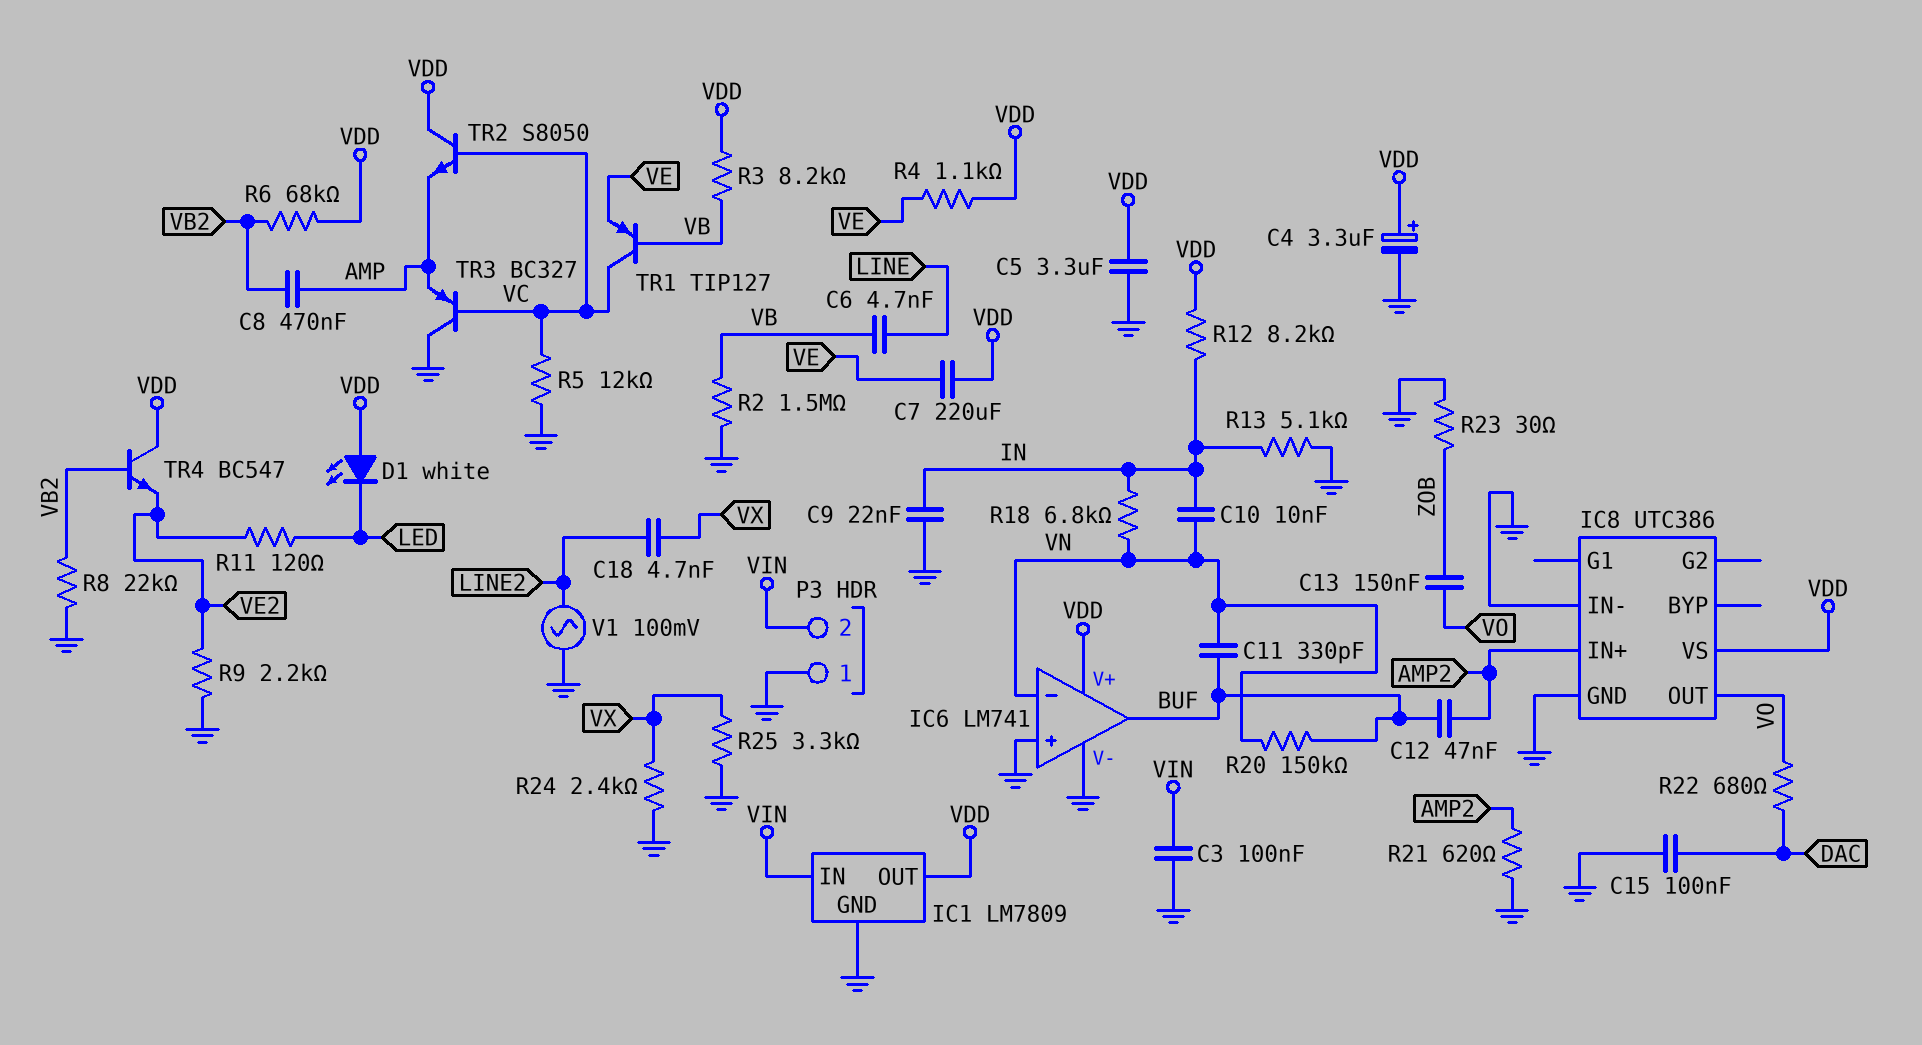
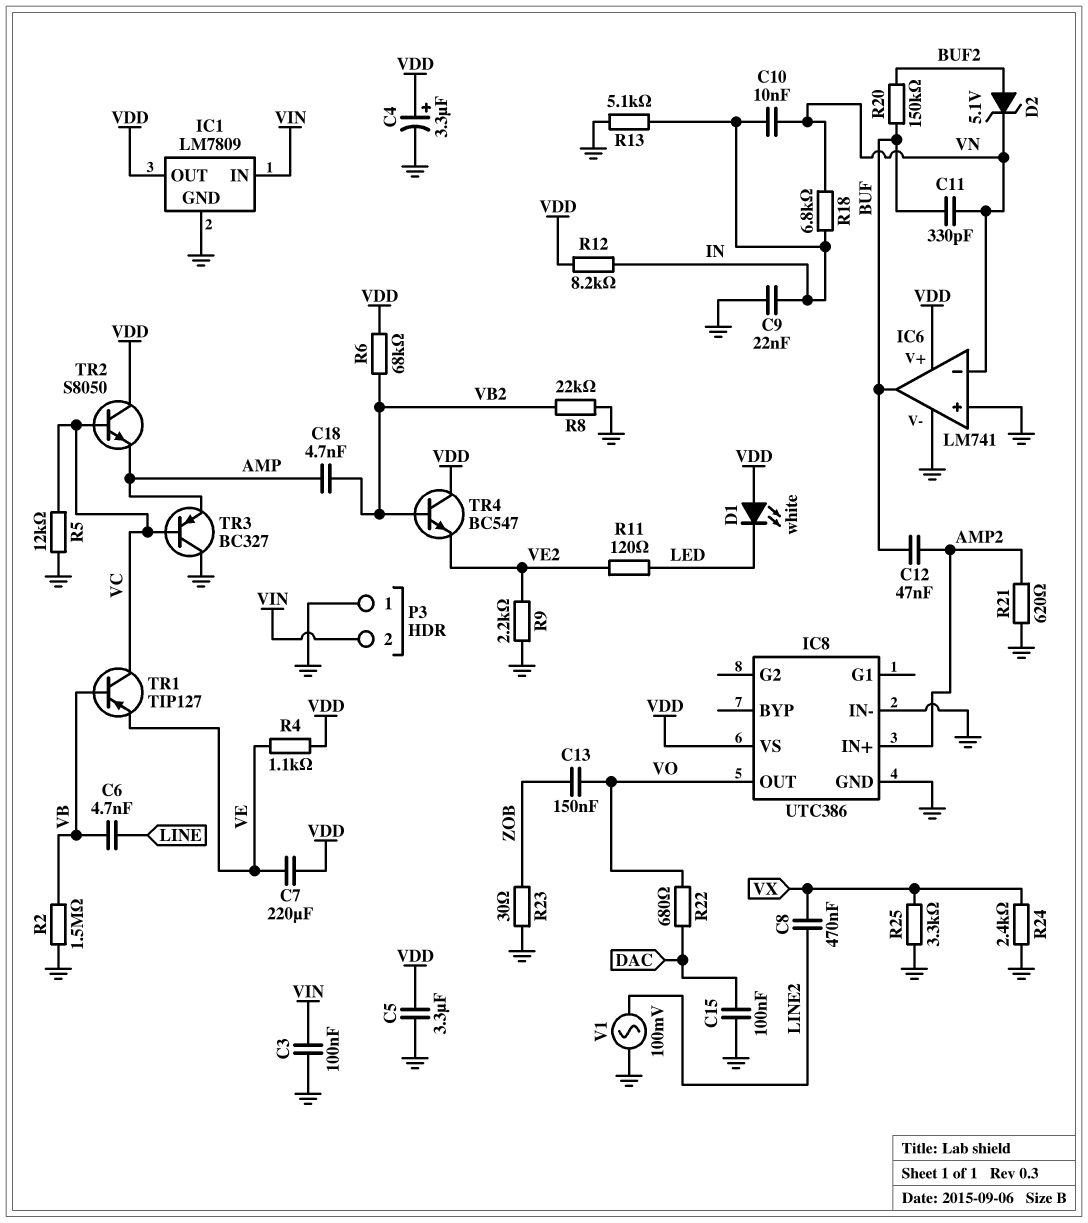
C8: 470nF (AMP, VB2) -> 470nF (LINE2, VX)
C18: 4.7nF (LINE2, VX) -> 4.7nF (AMP, VB2)
D2: none -> zener 5.1V (A BUF2, K VN)
R3: 8.2k (VB, VDD) -> none
R20: 150k (BUF, VN) -> 150k (BUF, BUF2)

